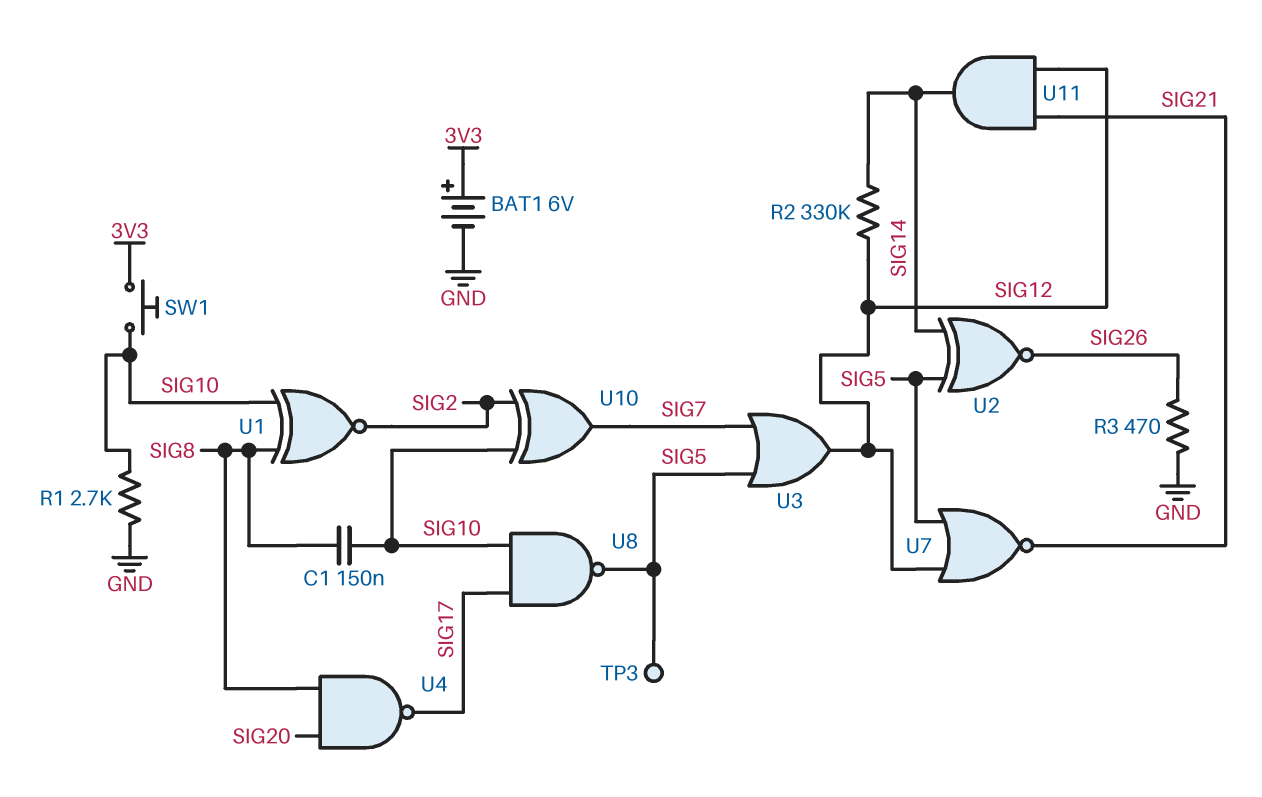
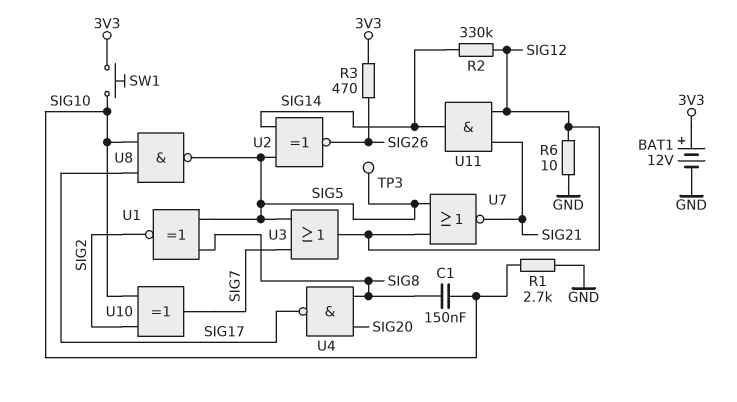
BAT1: 6V (plus 3V3, minus GND) -> 12V (plus 3V3, minus GND)
R3: 470 (GND, SIG26) -> 470 (3V3, SIG26)
R6: none -> 10 (GND, SIG12)
U1: XNOR (in SIG8, in SIG10, out SIG2) -> XNOR (in SIG5, in SIG8, out SIG2)

